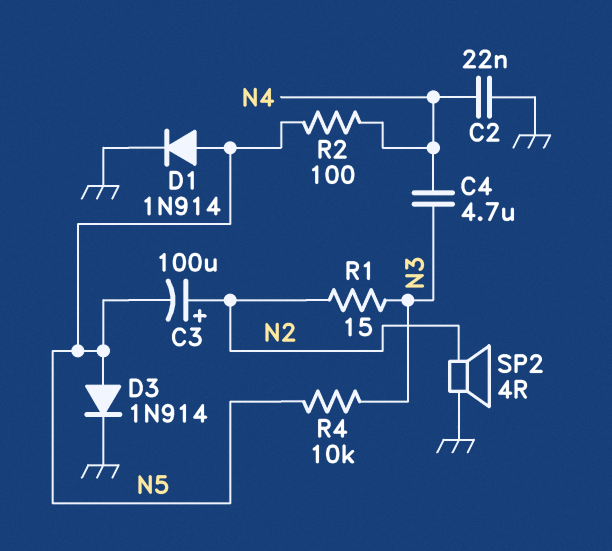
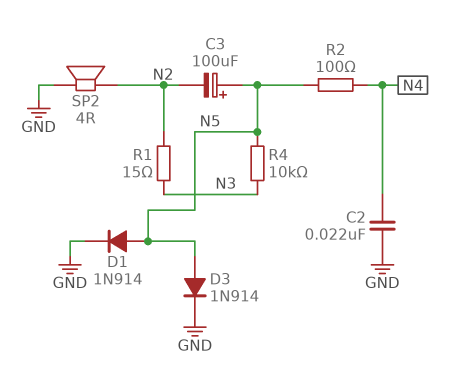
C3: 100uF (plus N2, minus N5) -> 100uF (plus N5, minus N2)
C4: 4.7uF (N3, N4) -> none

